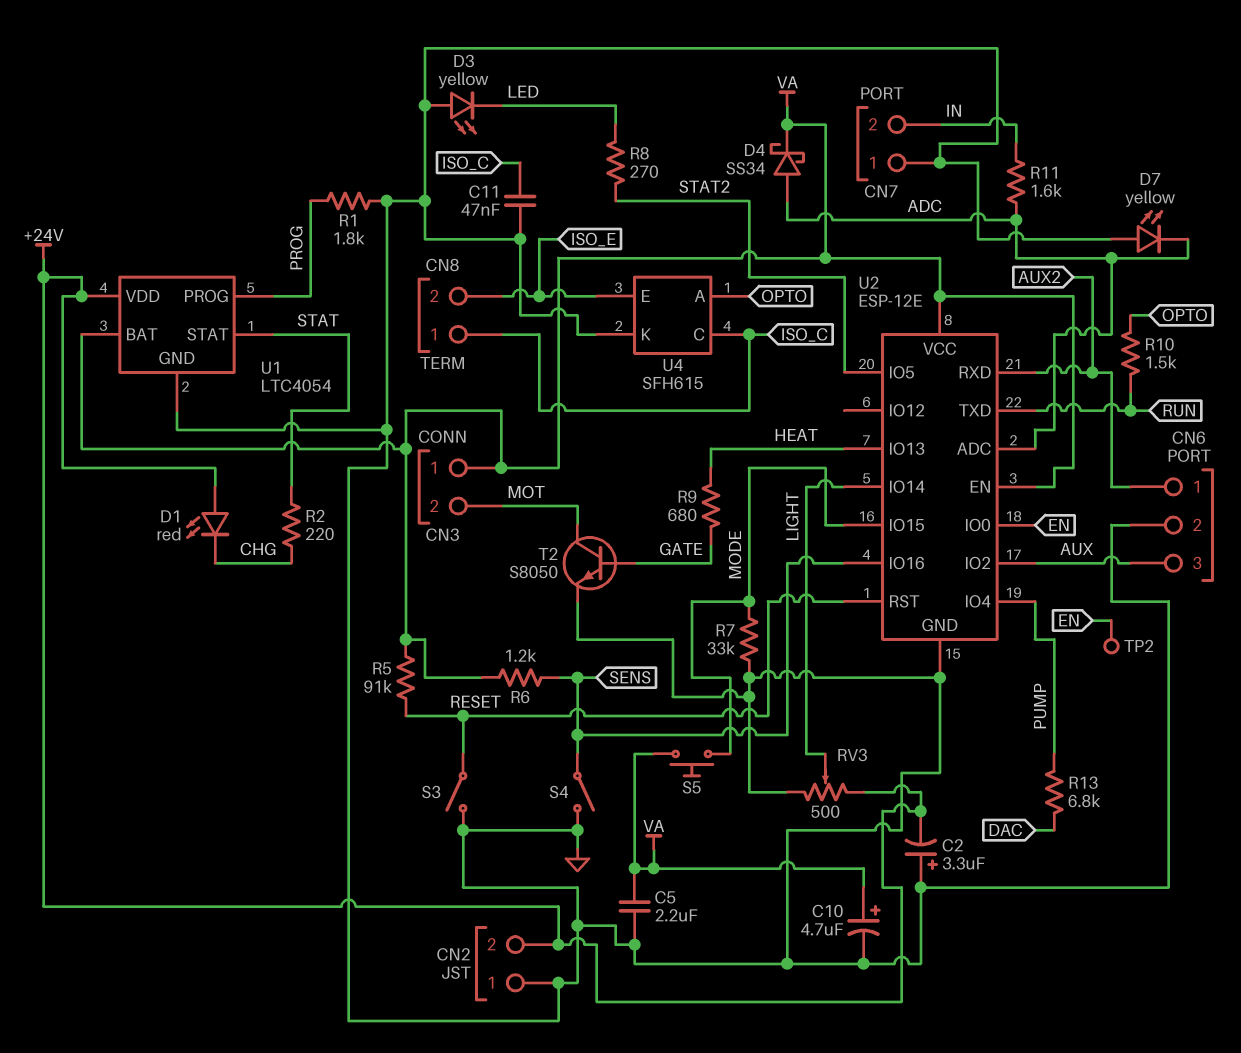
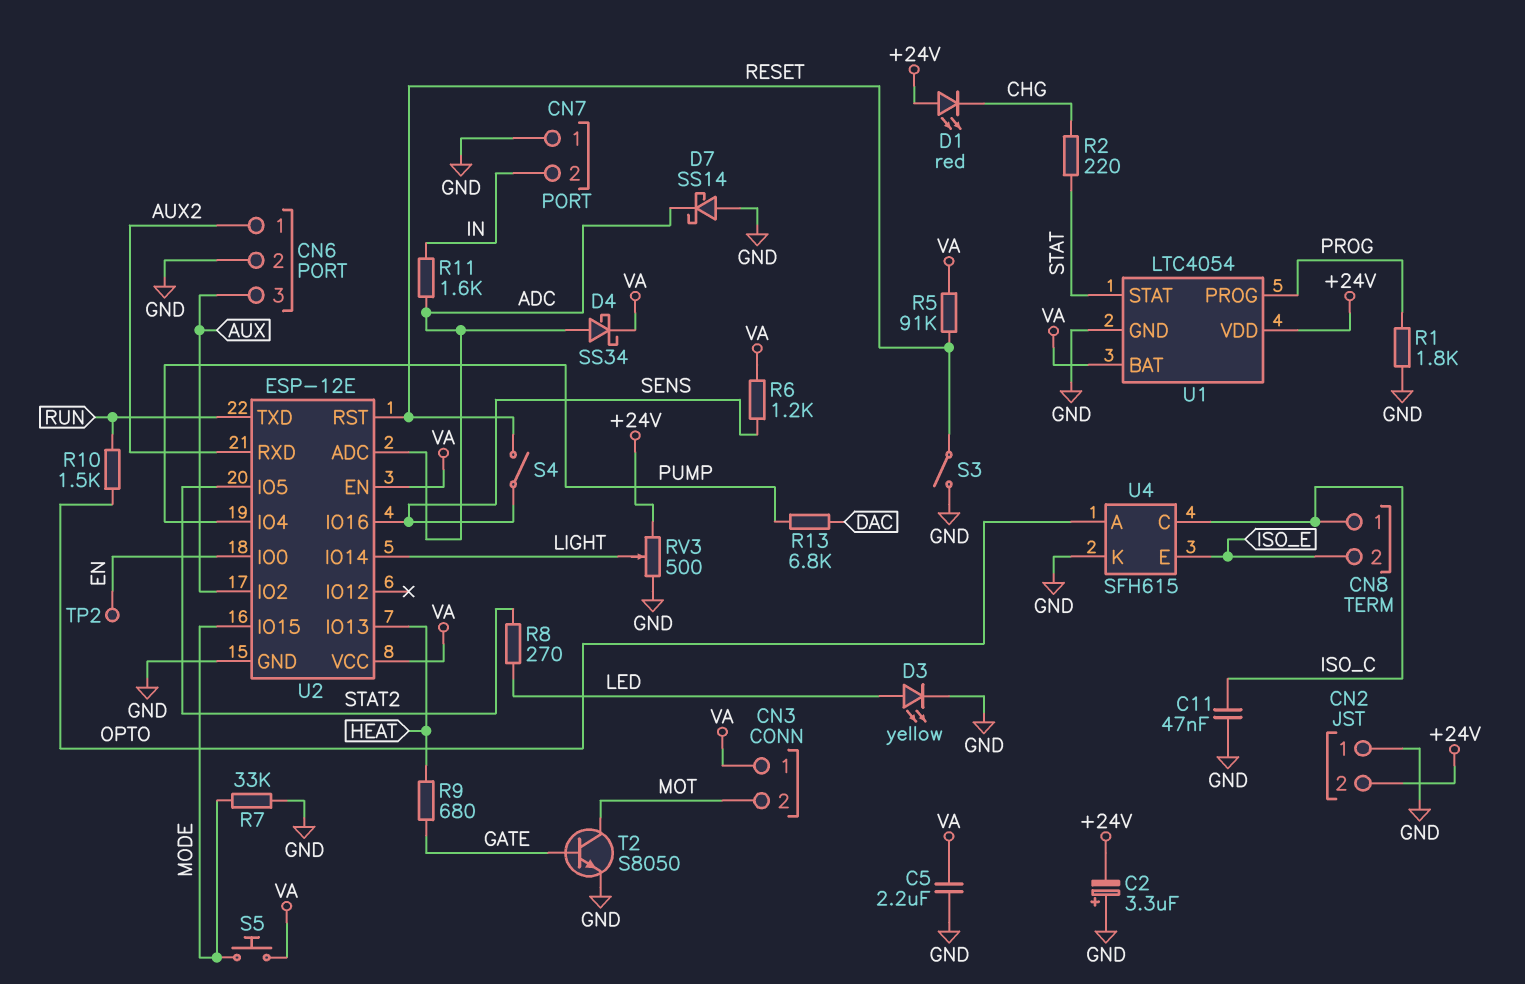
C10: 4.7uF (plus VA, minus GND) -> none
D3: LED yellow (A GND, K LED) -> LED yellow (A LED, K GND)
D7: LED yellow (A GND, K ADC) -> schottky SS14 (A GND, K ADC)
S4: switch (GND, SENS) -> switch (RESET, SENS)

